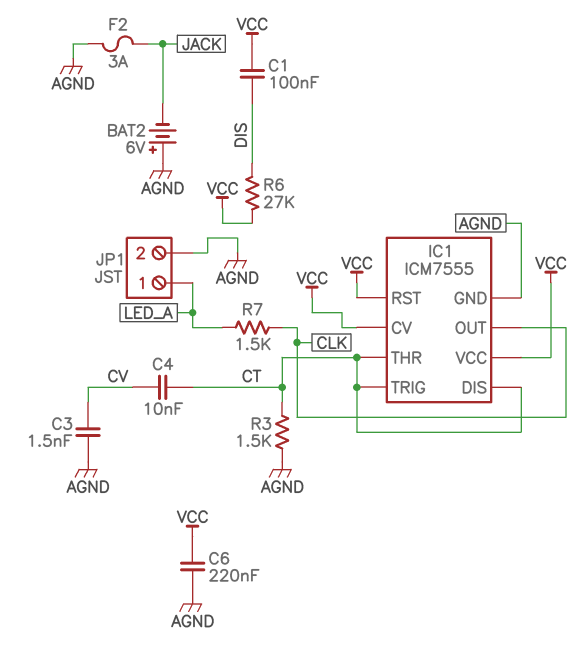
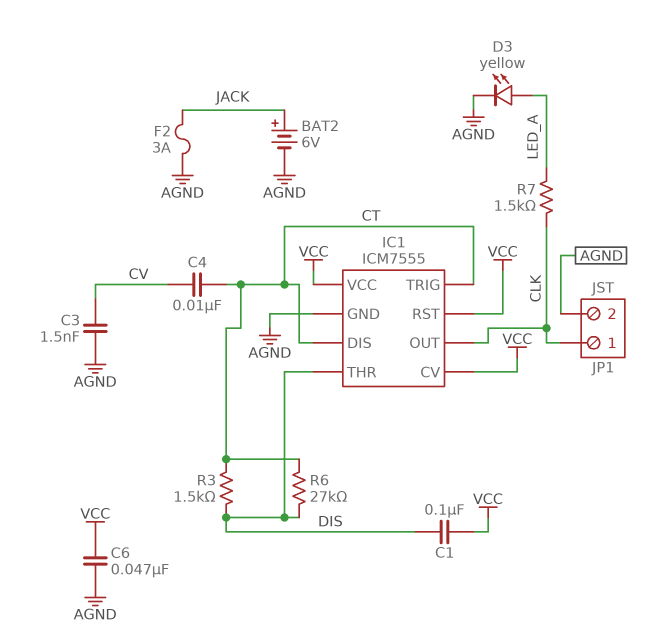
BAT2: 6V (plus AGND, minus JACK) -> 6V (plus JACK, minus AGND)
C6: 220nF (AGND, VCC) -> 47nF (AGND, VCC)
D3: none -> LED yellow (A LED_A, K AGND)
IC1 pin THR: CT -> DIS
JP1 pin 1: LED_A -> CLK
R3: 1.5k (AGND, CT) -> 1.5k (CT, DIS)
R6: 27k (DIS, VCC) -> 27k (CT, DIS)

